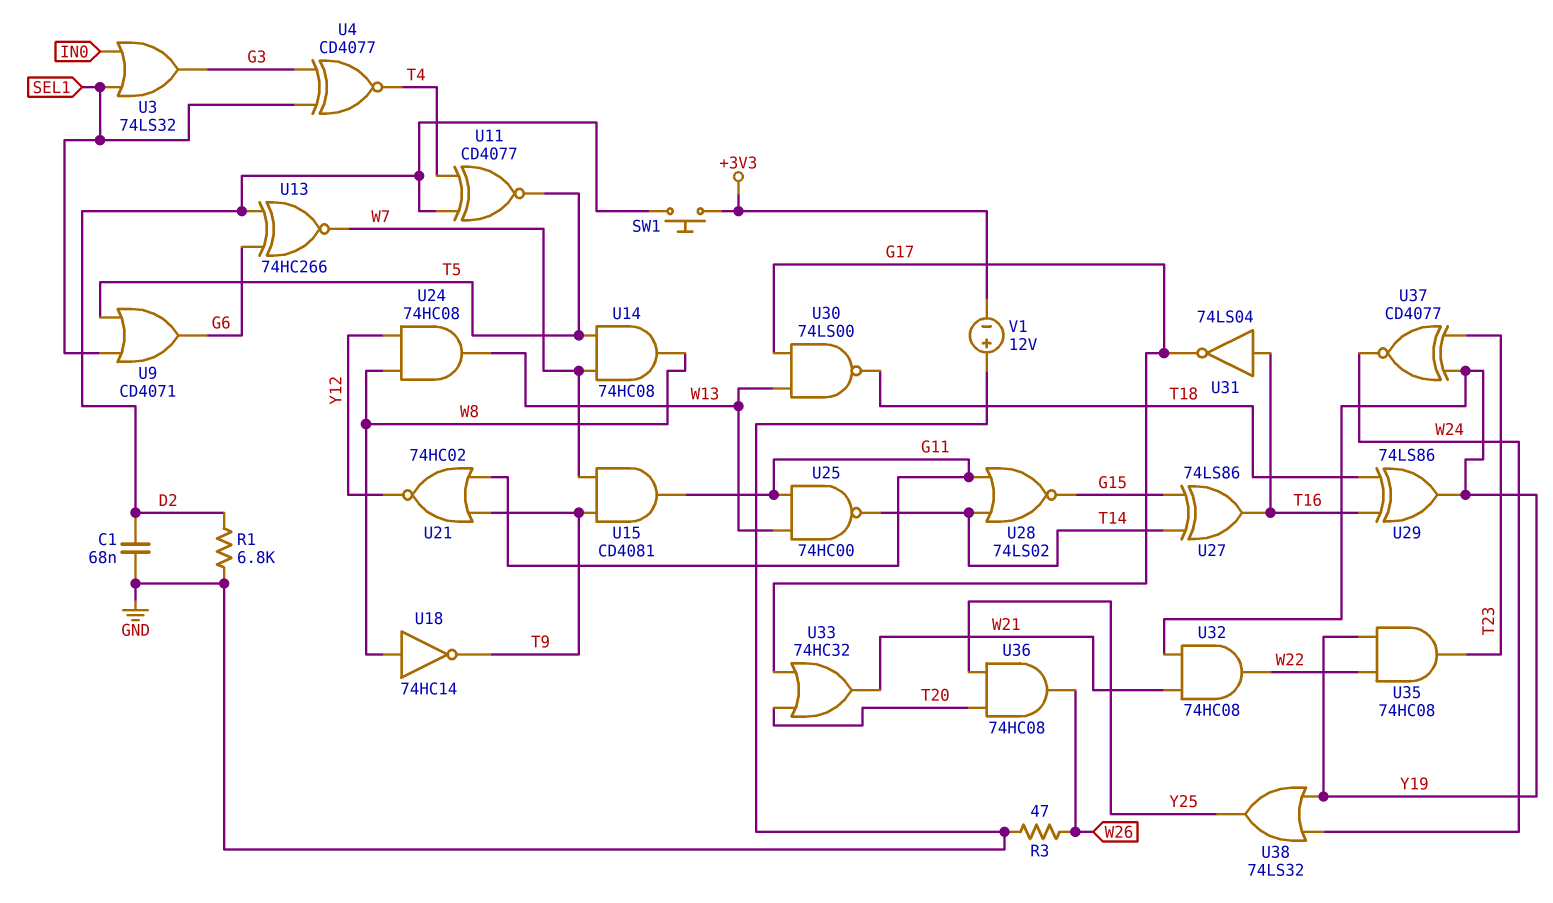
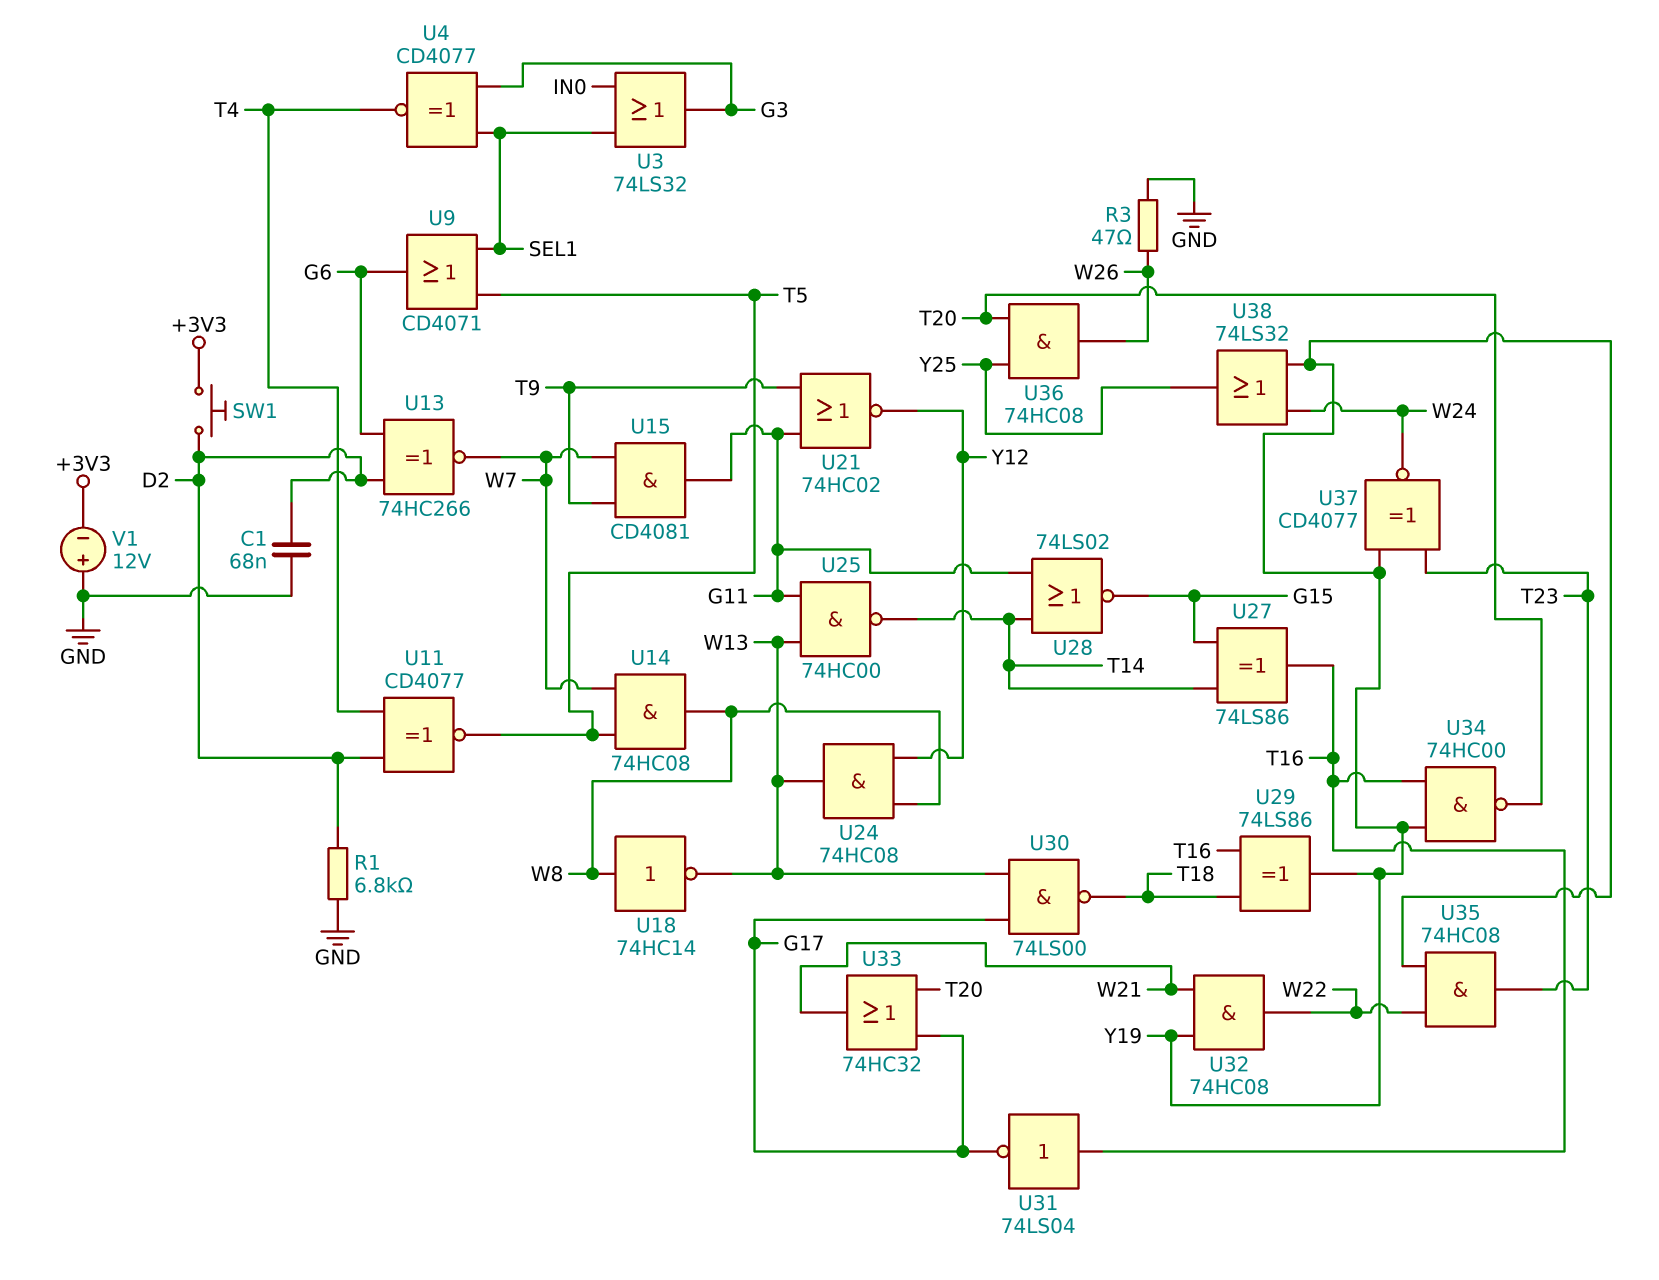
U18: NOT 74HC14 (in W8, out T9) -> NOT 74HC14 (in W8, out W13)
U34: none -> NAND 74HC00 (in T16, in Y19, out T20)

